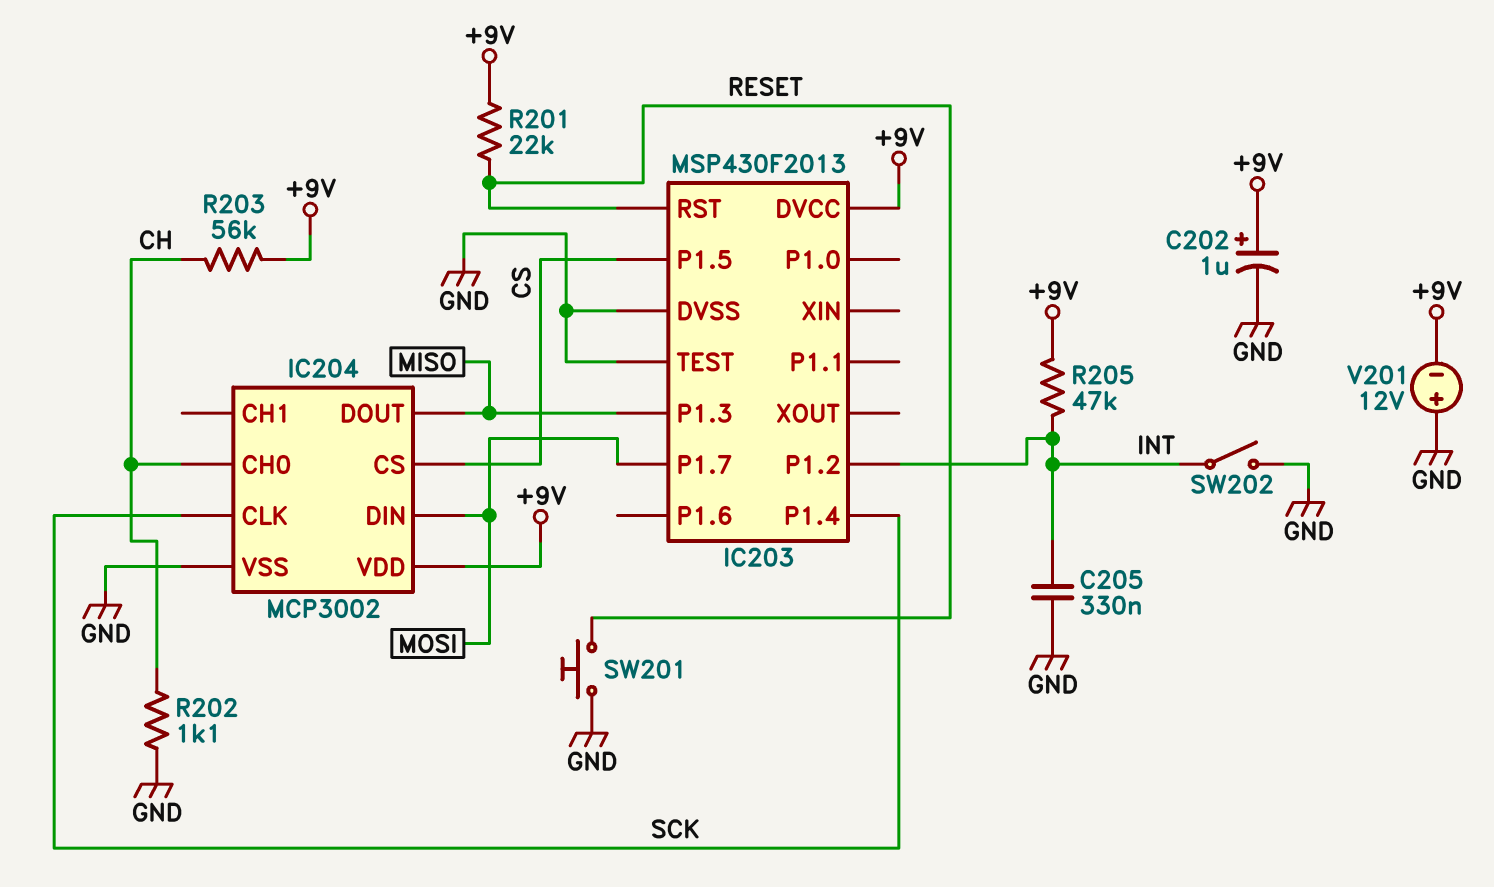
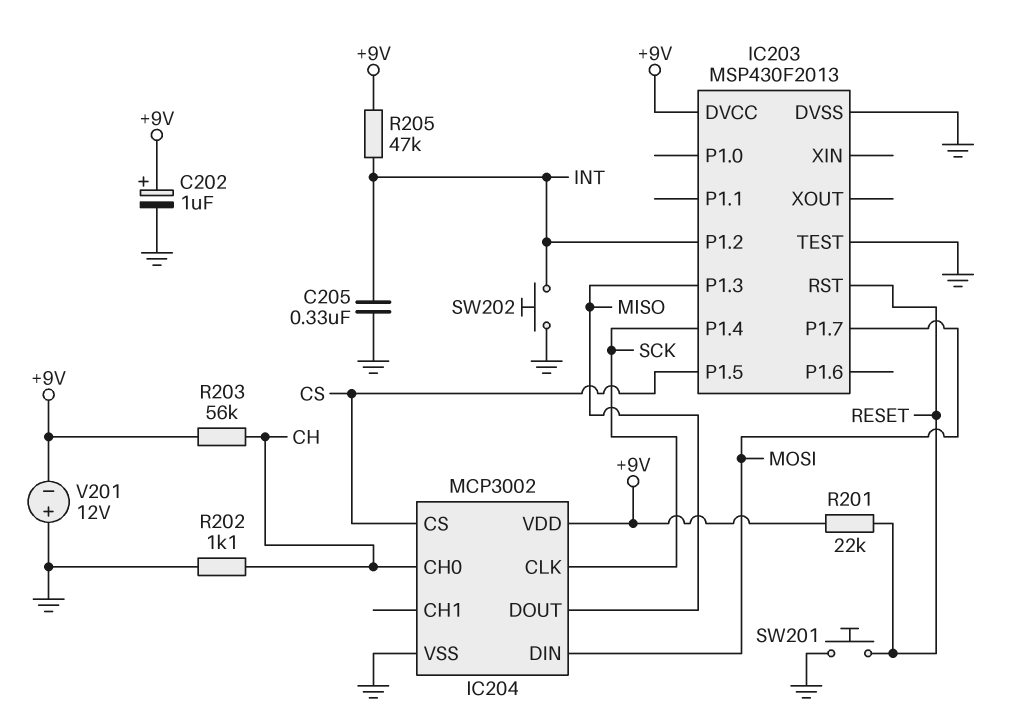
SW202: switch (GND, INT) -> button (GND, INT)

